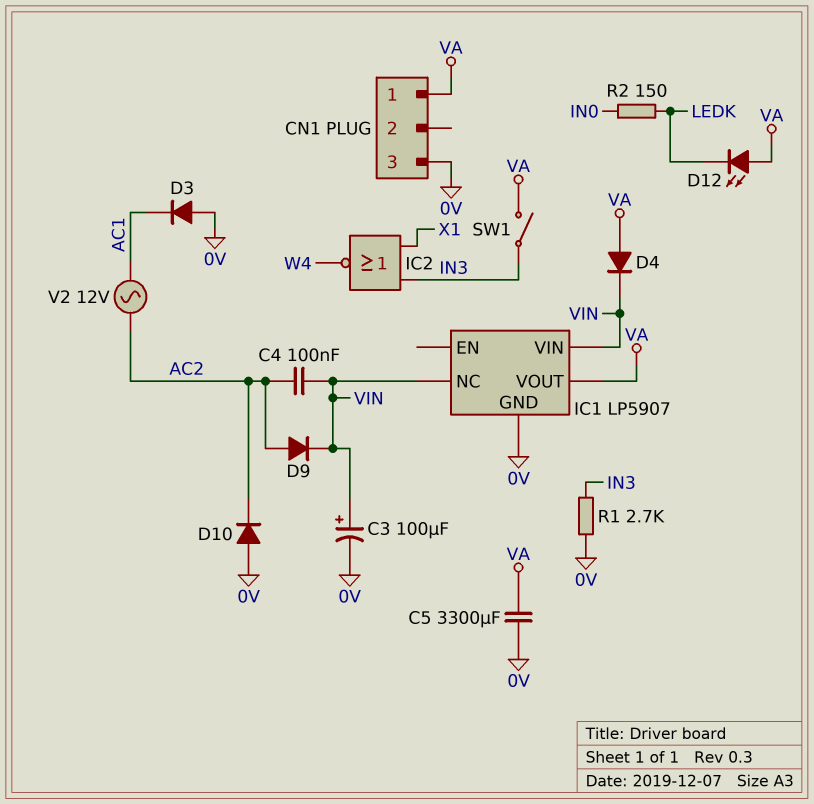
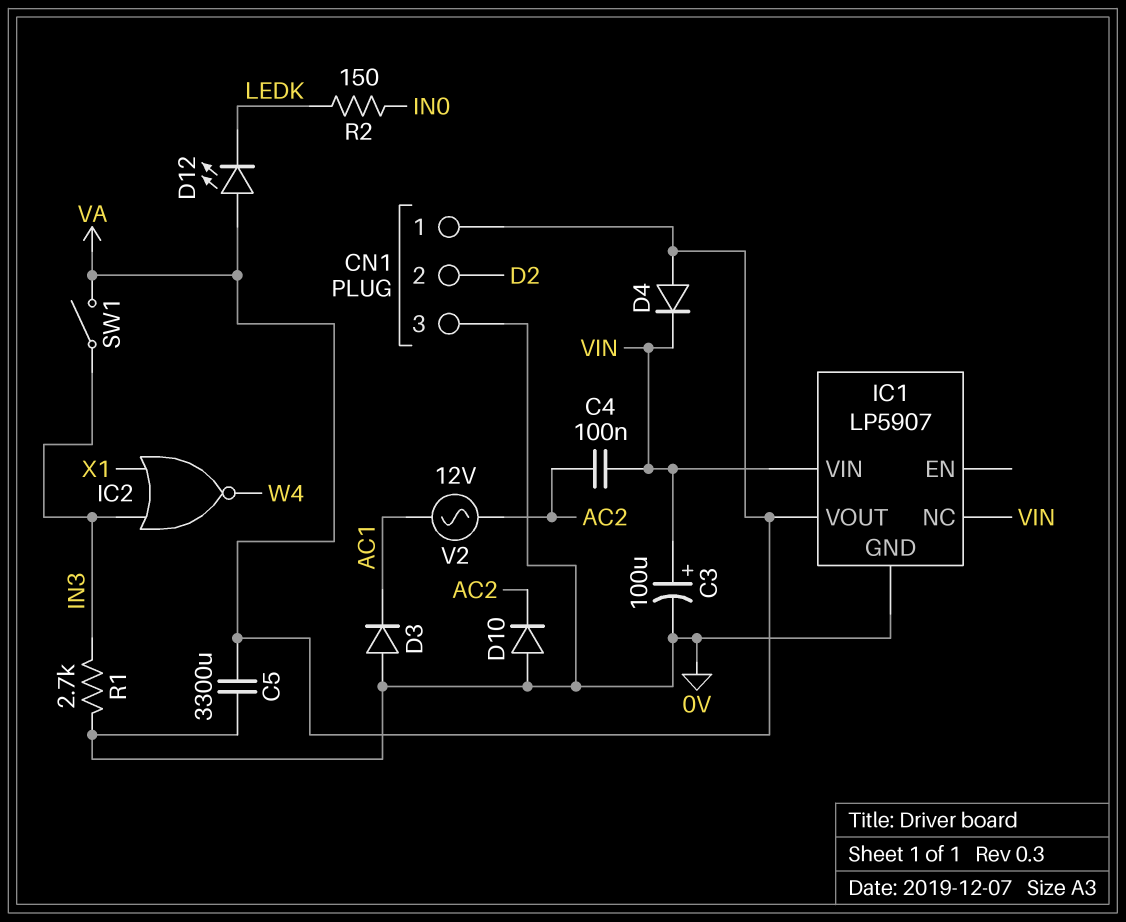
CN1 pin 2: none -> D2
D9: diode (A AC2, K VIN) -> none

